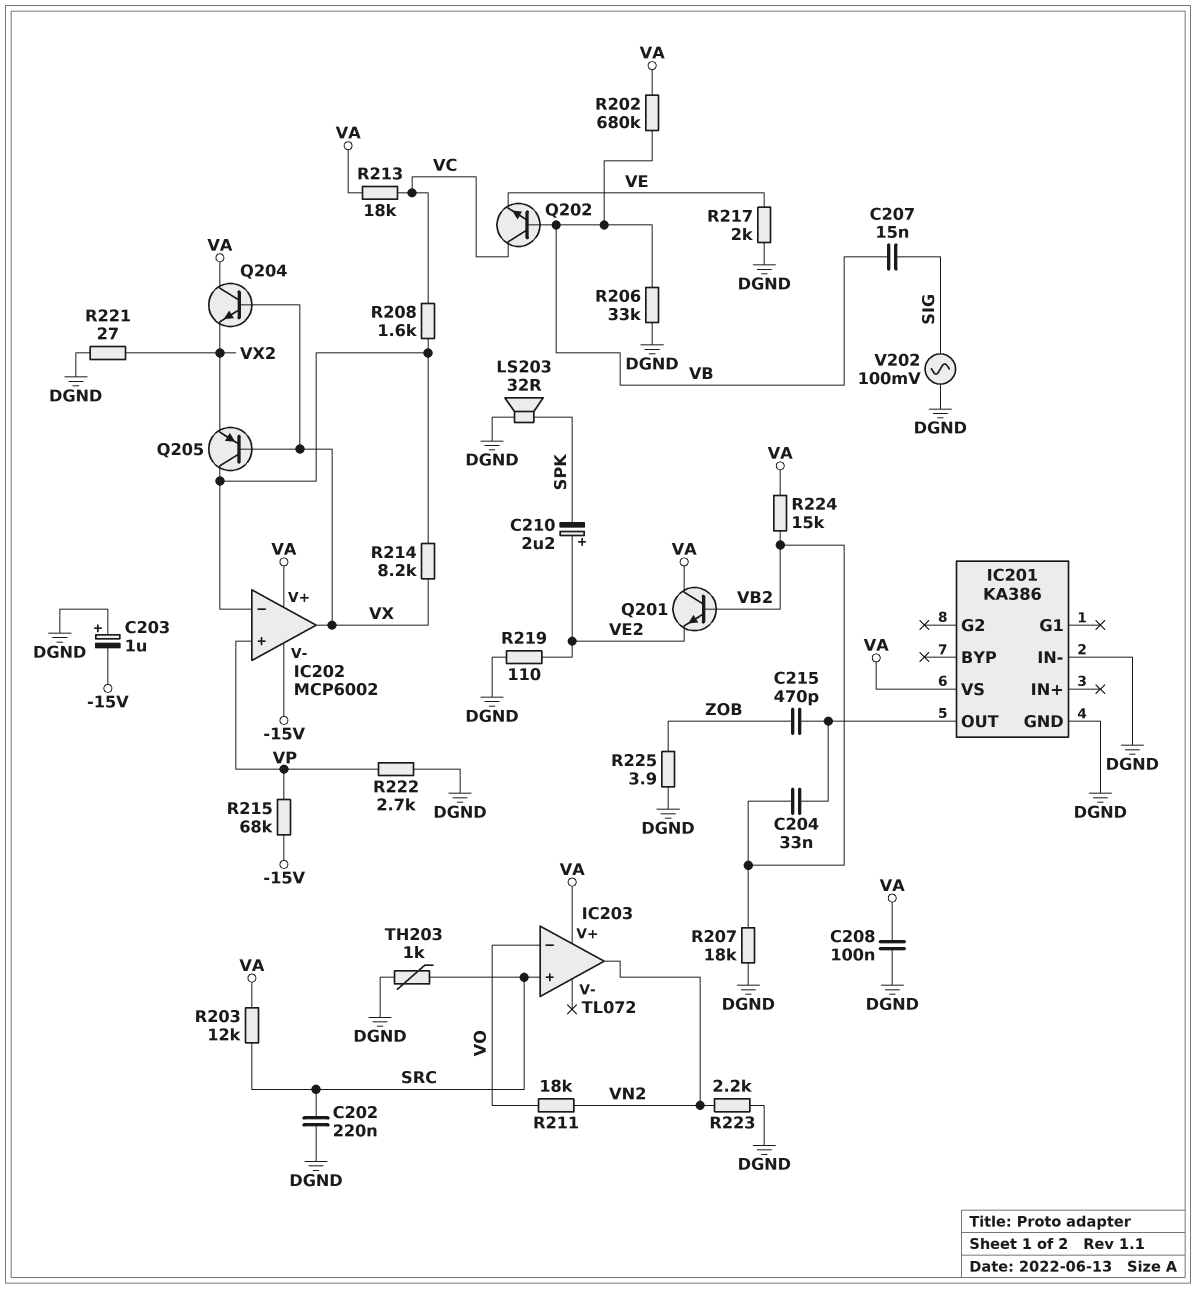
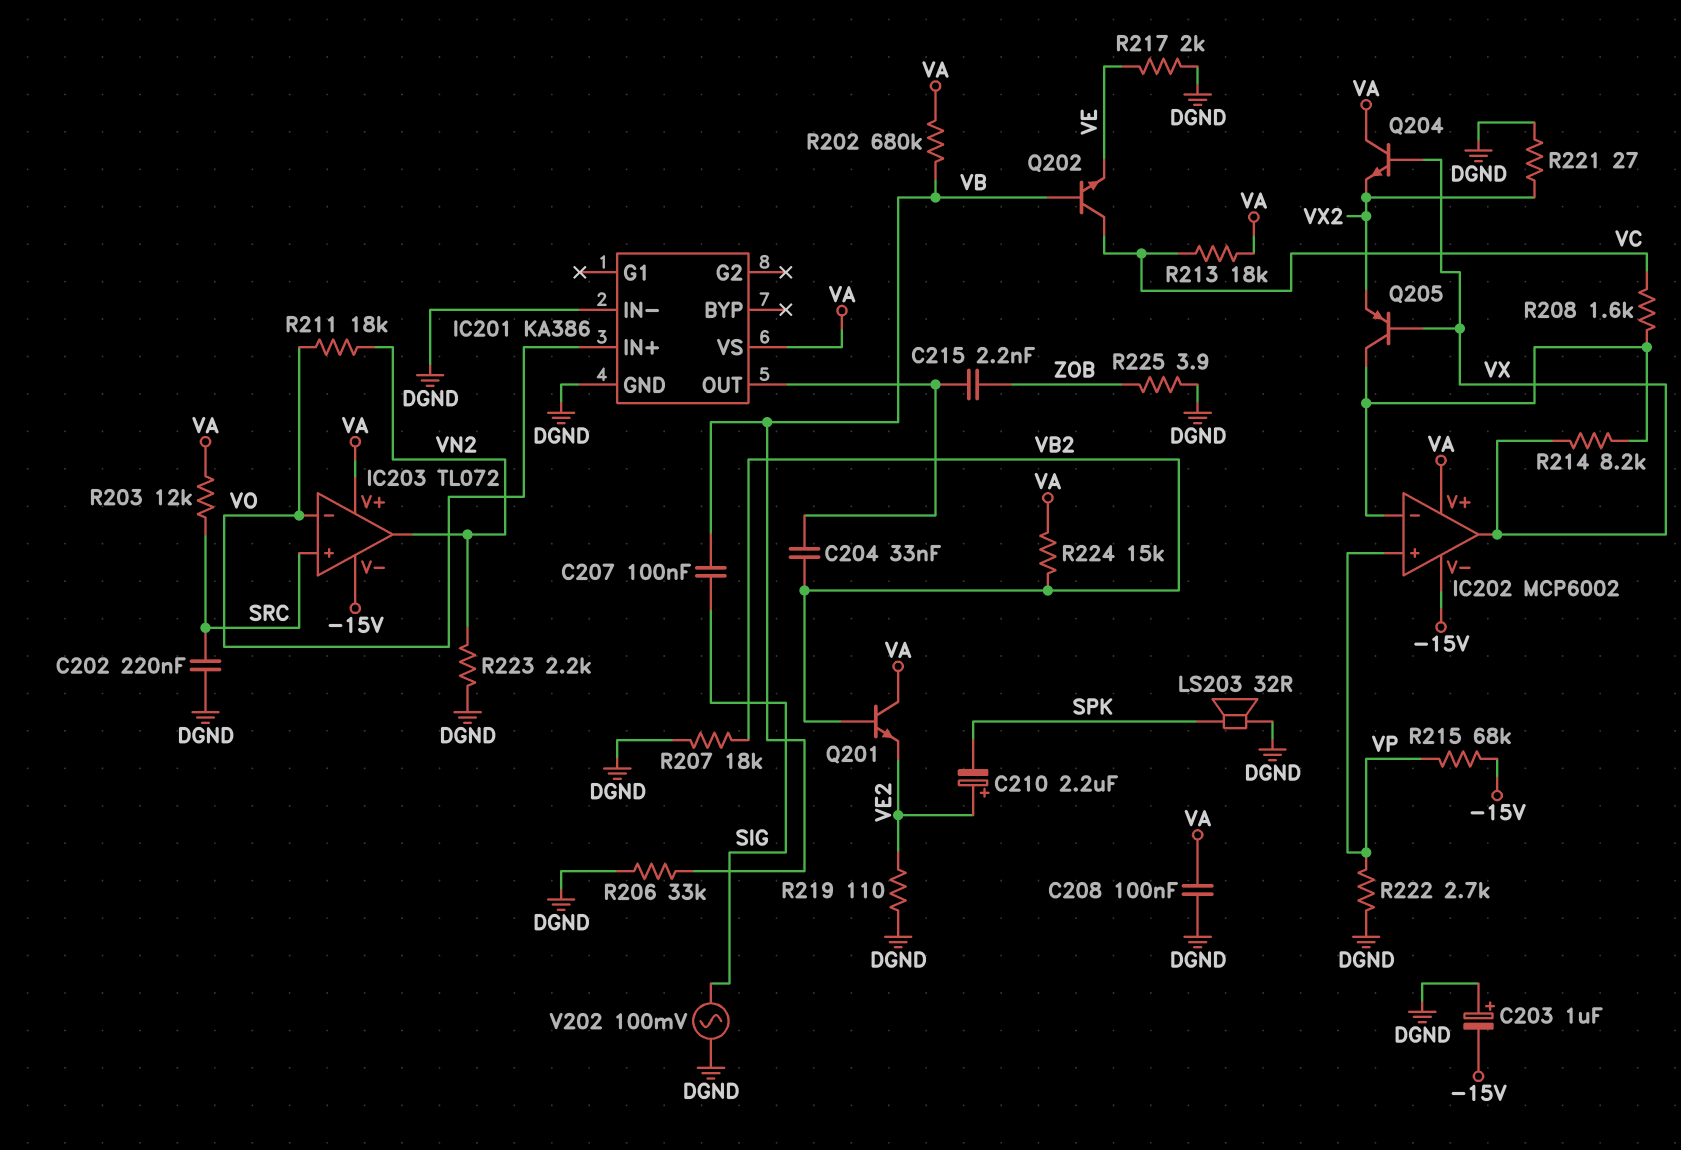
C207: 15nF (SIG, VB) -> 100nF (SIG, VB)
C215: 470pF (IC201/OUT, ZOB) -> 2.2nF (IC201/OUT, ZOB)
IC201 pin IN+: none -> VO
IC203 pin V-: none -> -15V
TH203: 1k (DGND, SRC) -> none

